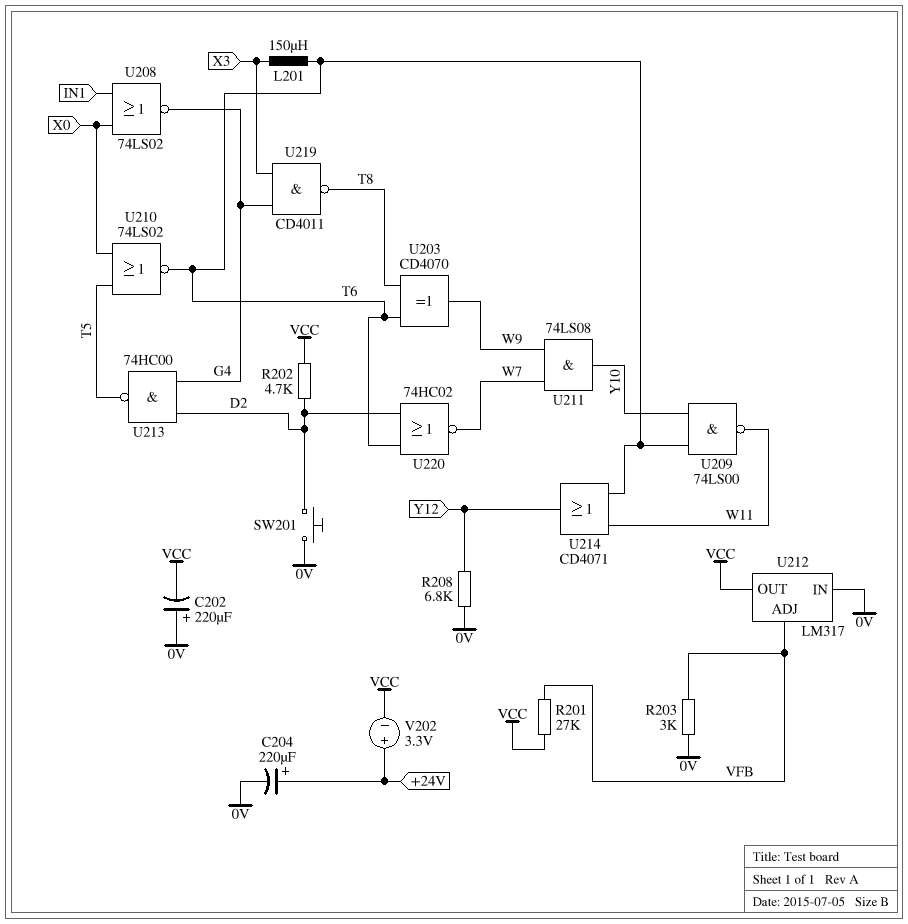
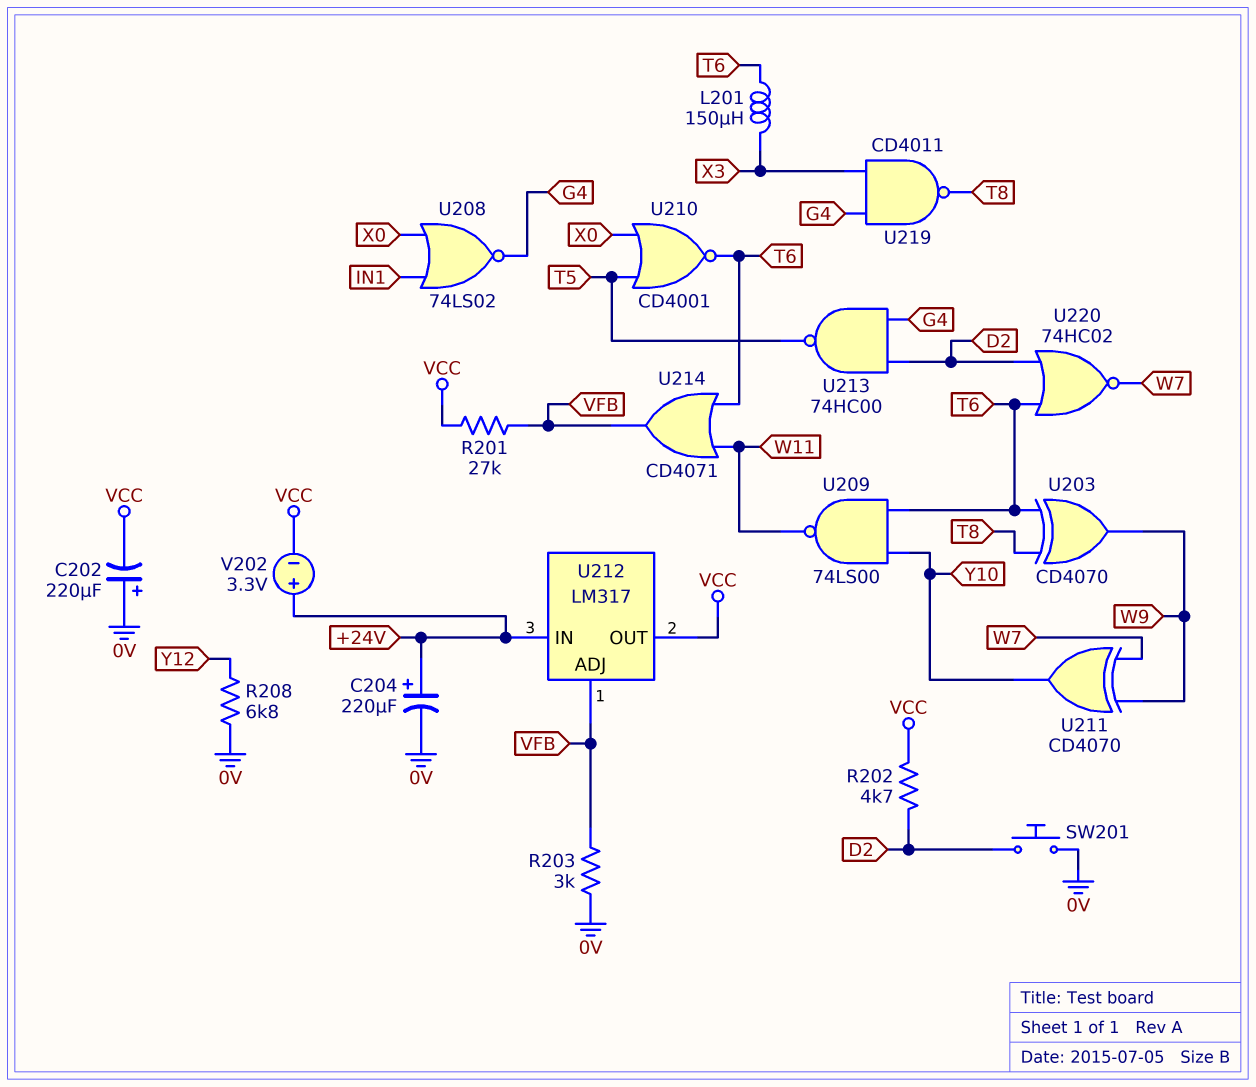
U210: NOR 74LS02 (in T5, in X0, out T6) -> NOR CD4001 (in T5, in X0, out T6)
U211: AND 74LS08 (in W7, in W9, out Y10) -> XOR CD4070 (in W7, in W9, out Y10)
U212 pin IN: 0V -> +24V
U214: OR CD4071 (in T6, in W11, out Y12) -> OR CD4071 (in T6, in W11, out VFB)

